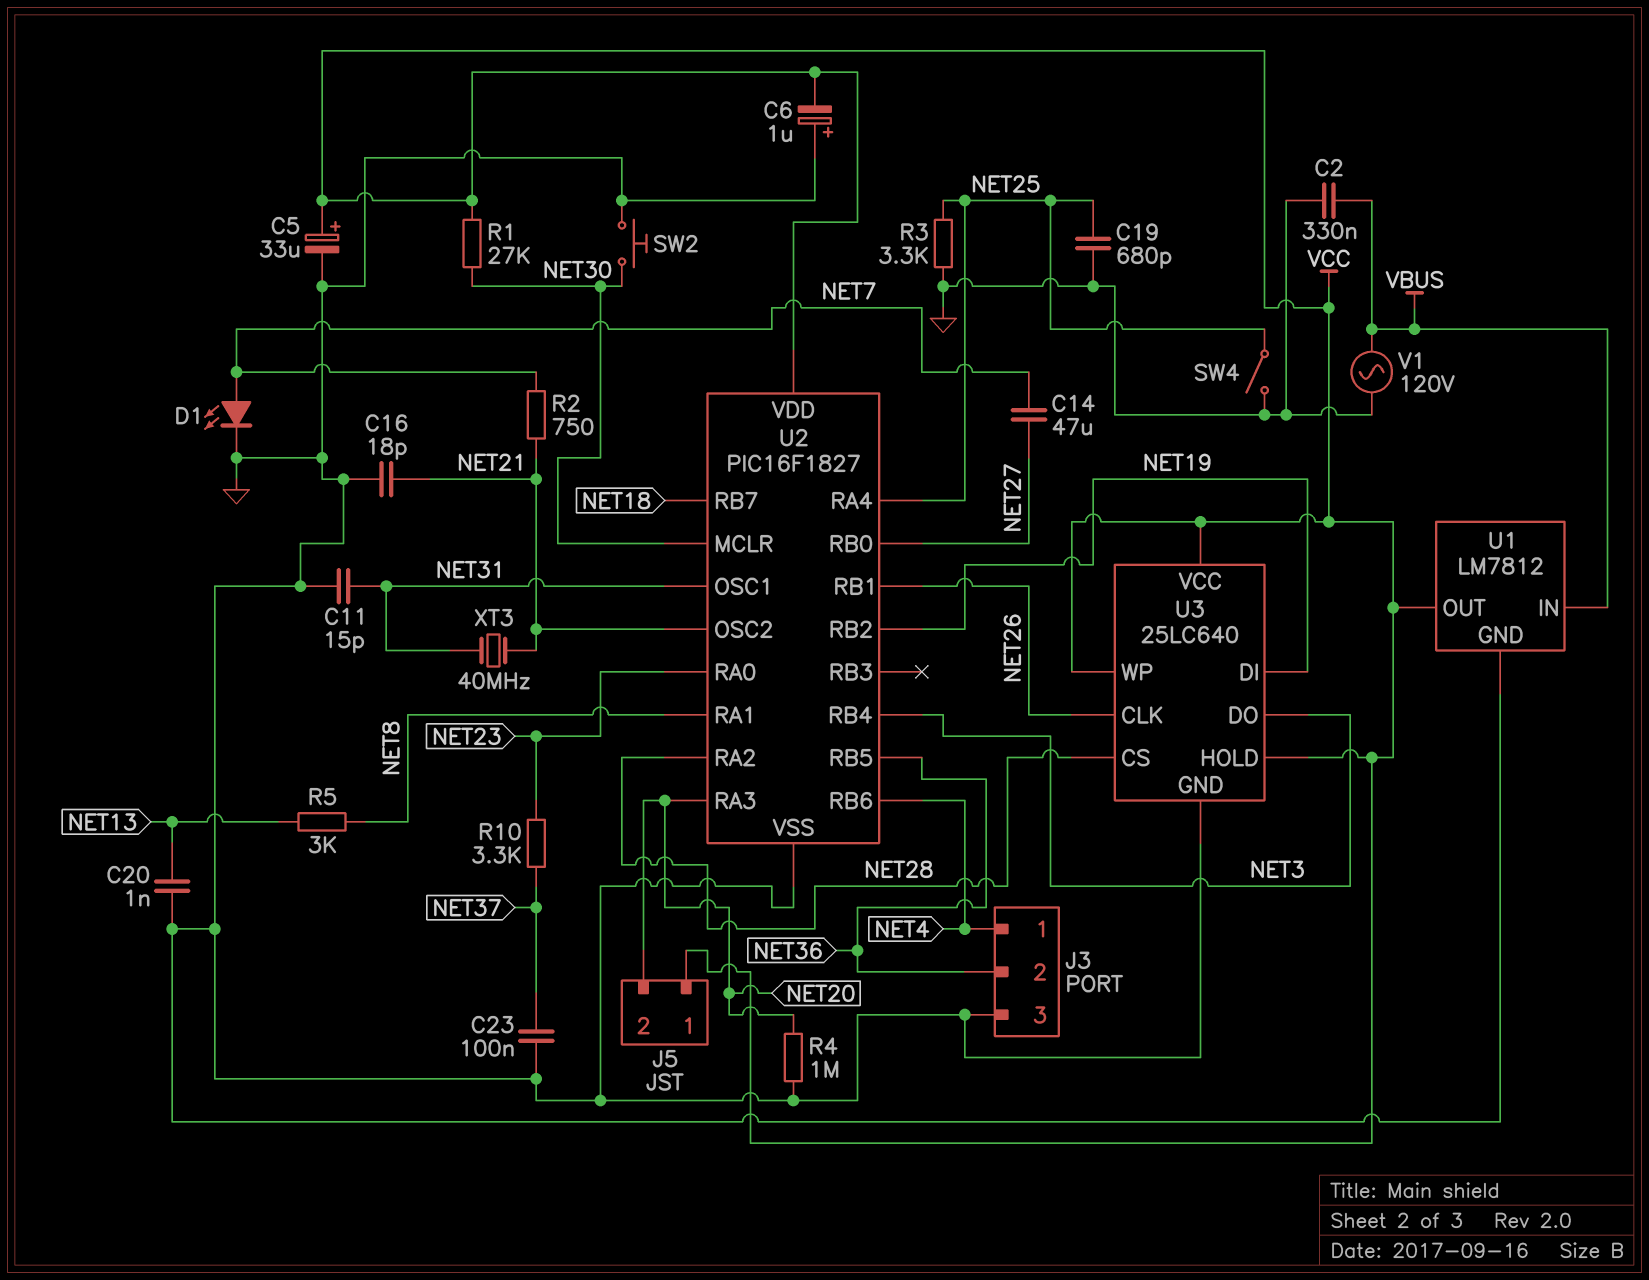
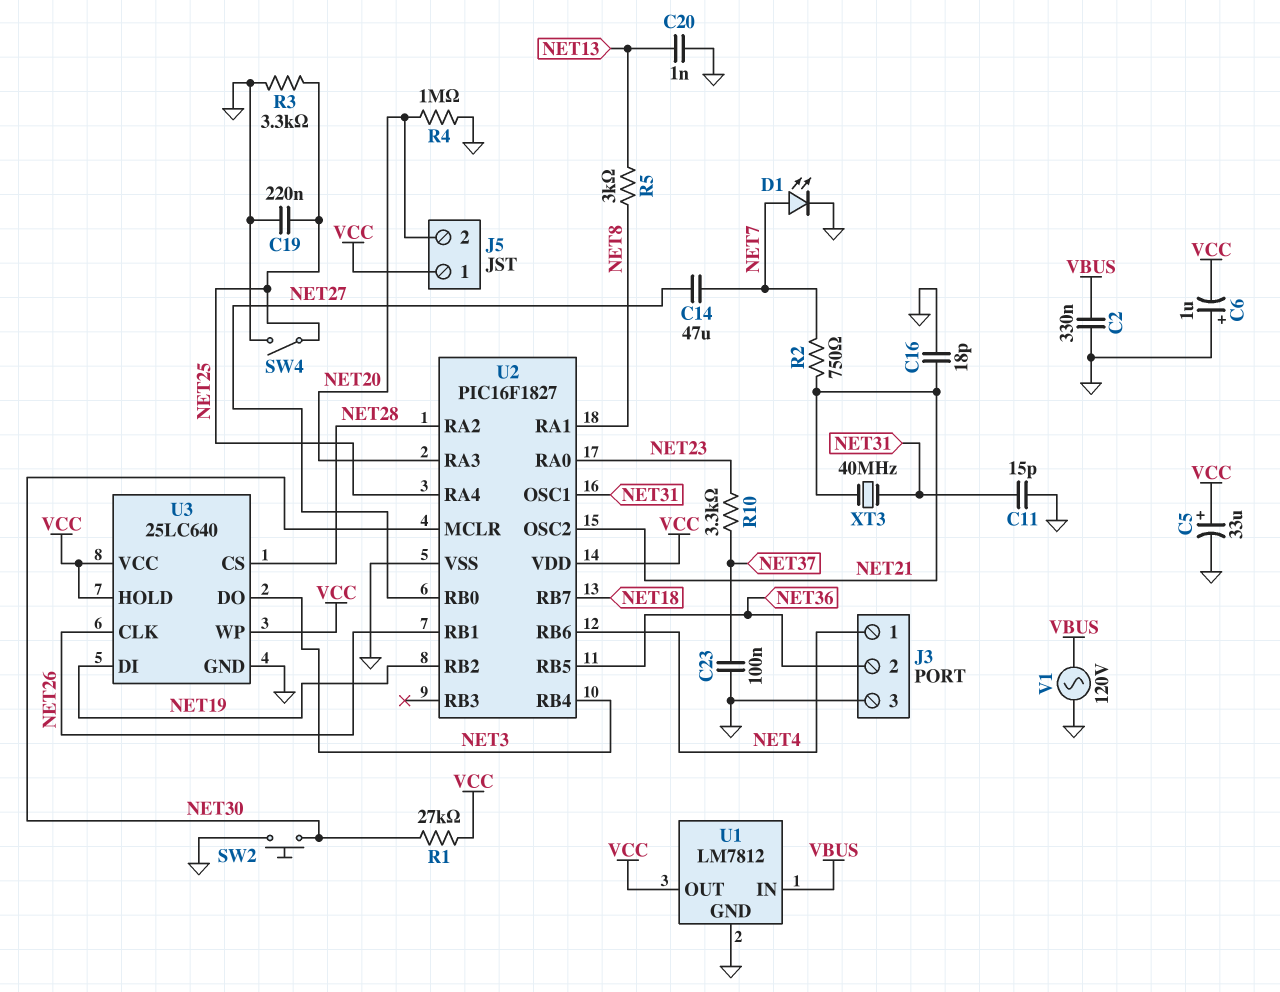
C19: 680pF (GND, NET25) -> 220nF (GND, NET25)

